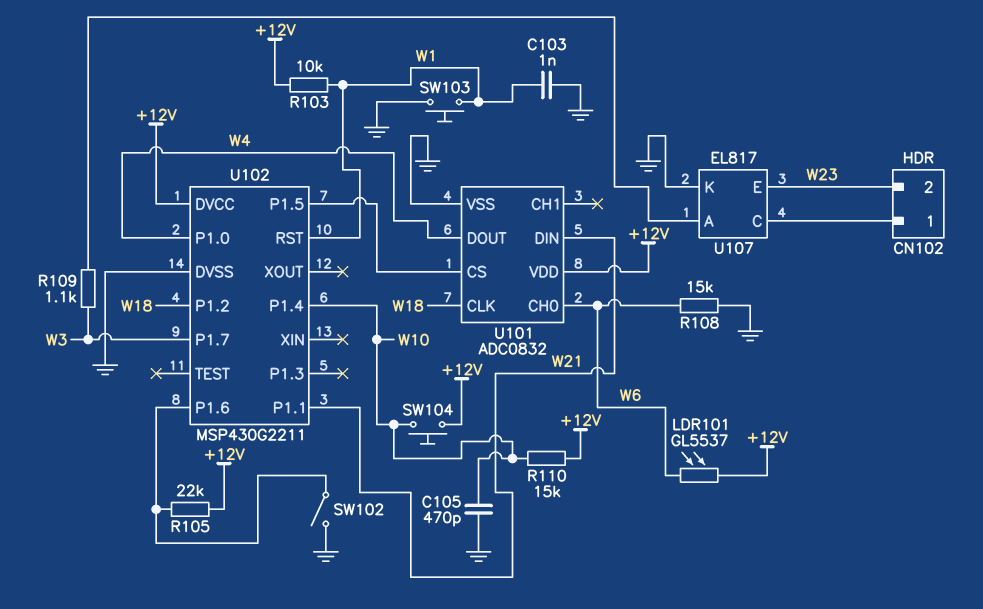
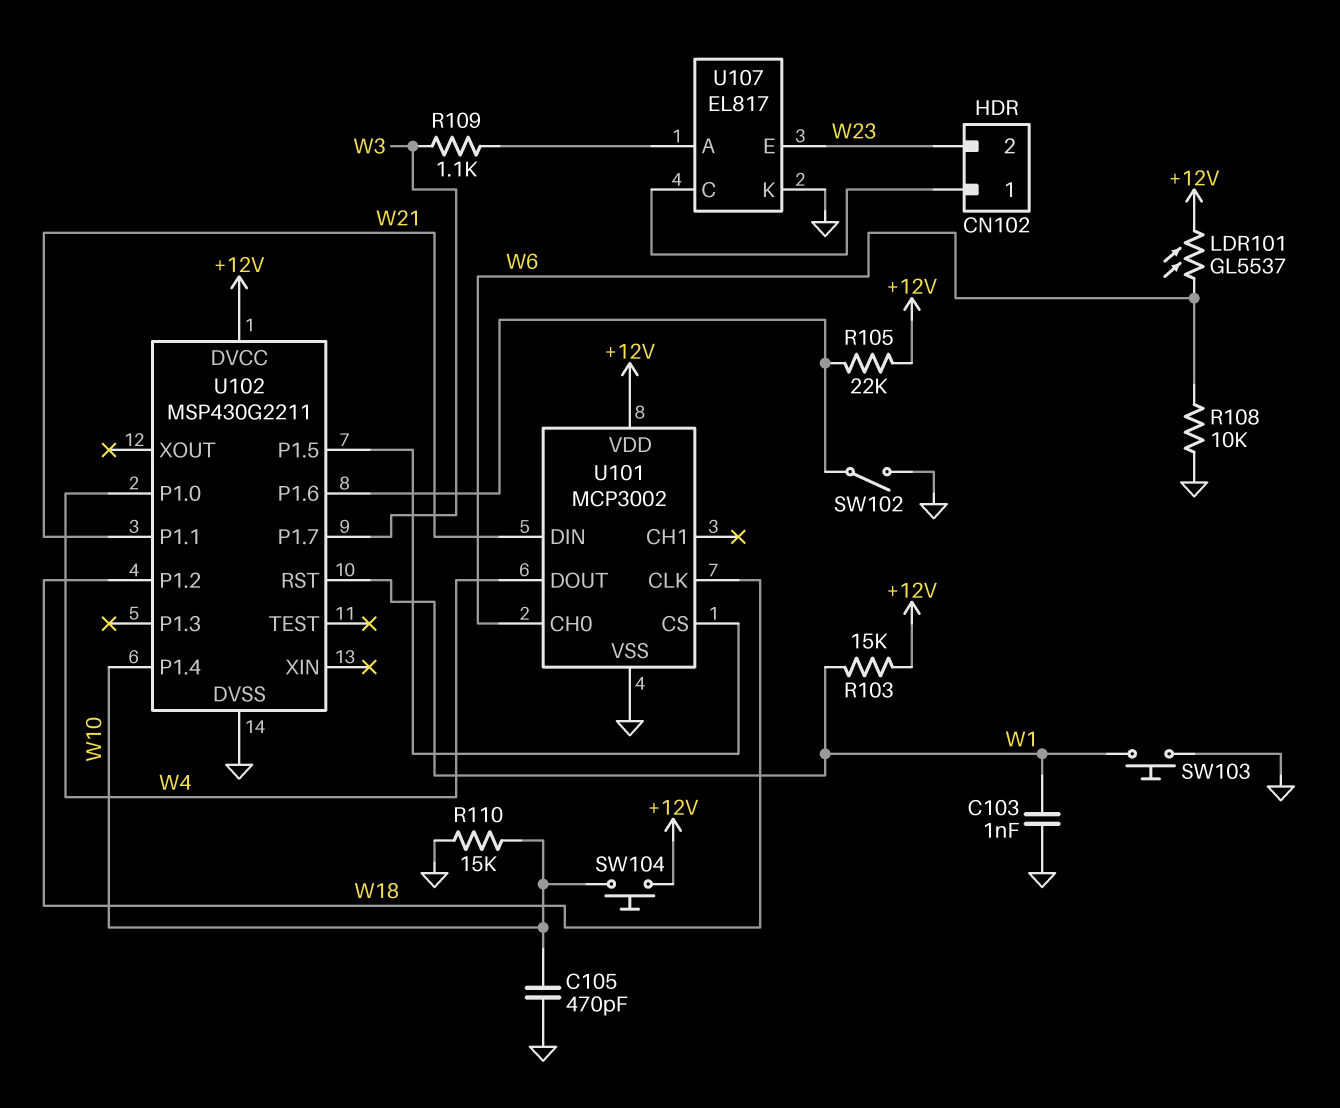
R103: 10k (+12V, W1) -> 15k (+12V, W1)
R108: 15k (GND, W6) -> 10k (GND, W6)
R110: 15k (+12V, W10) -> 15k (GND, W10)
U101: ADC0832 -> MCP3002

